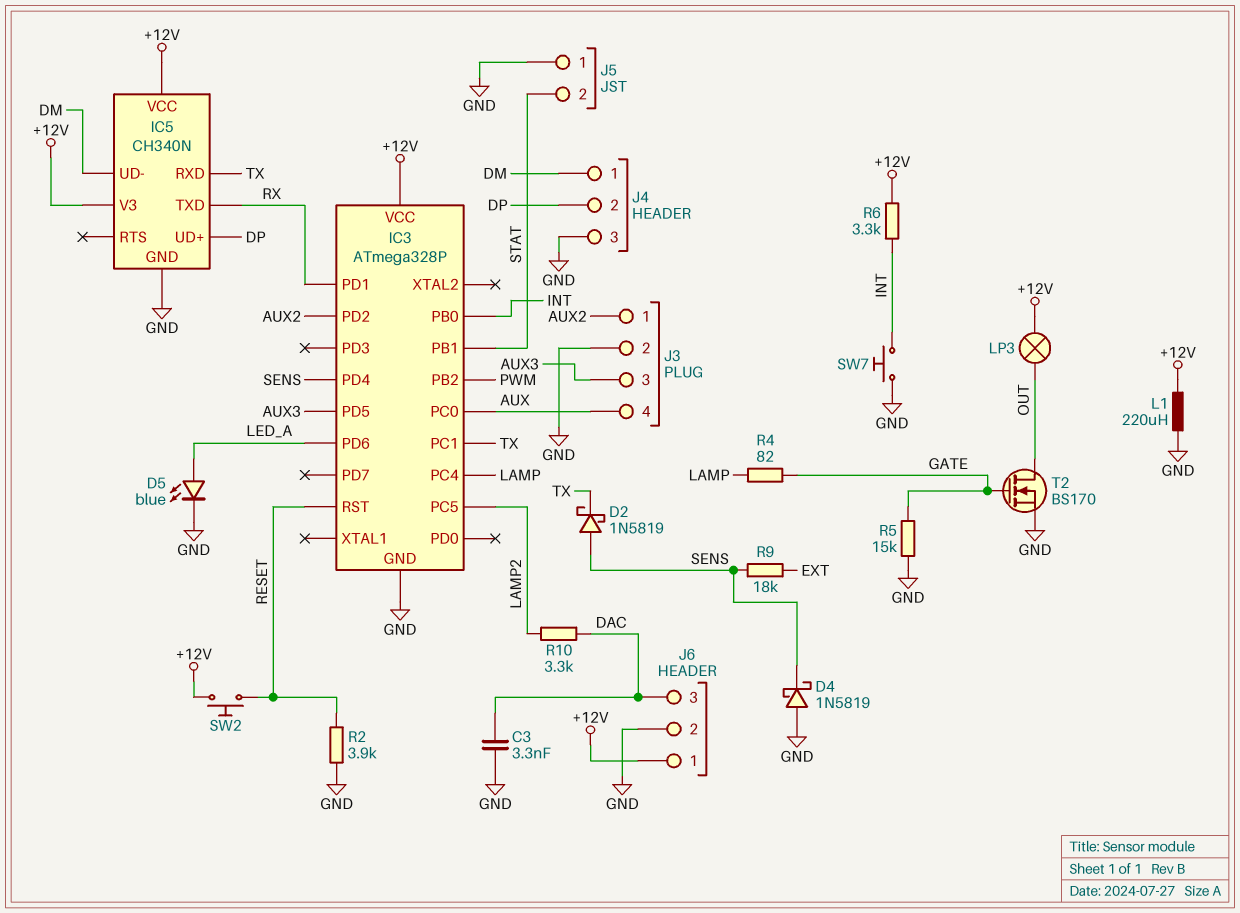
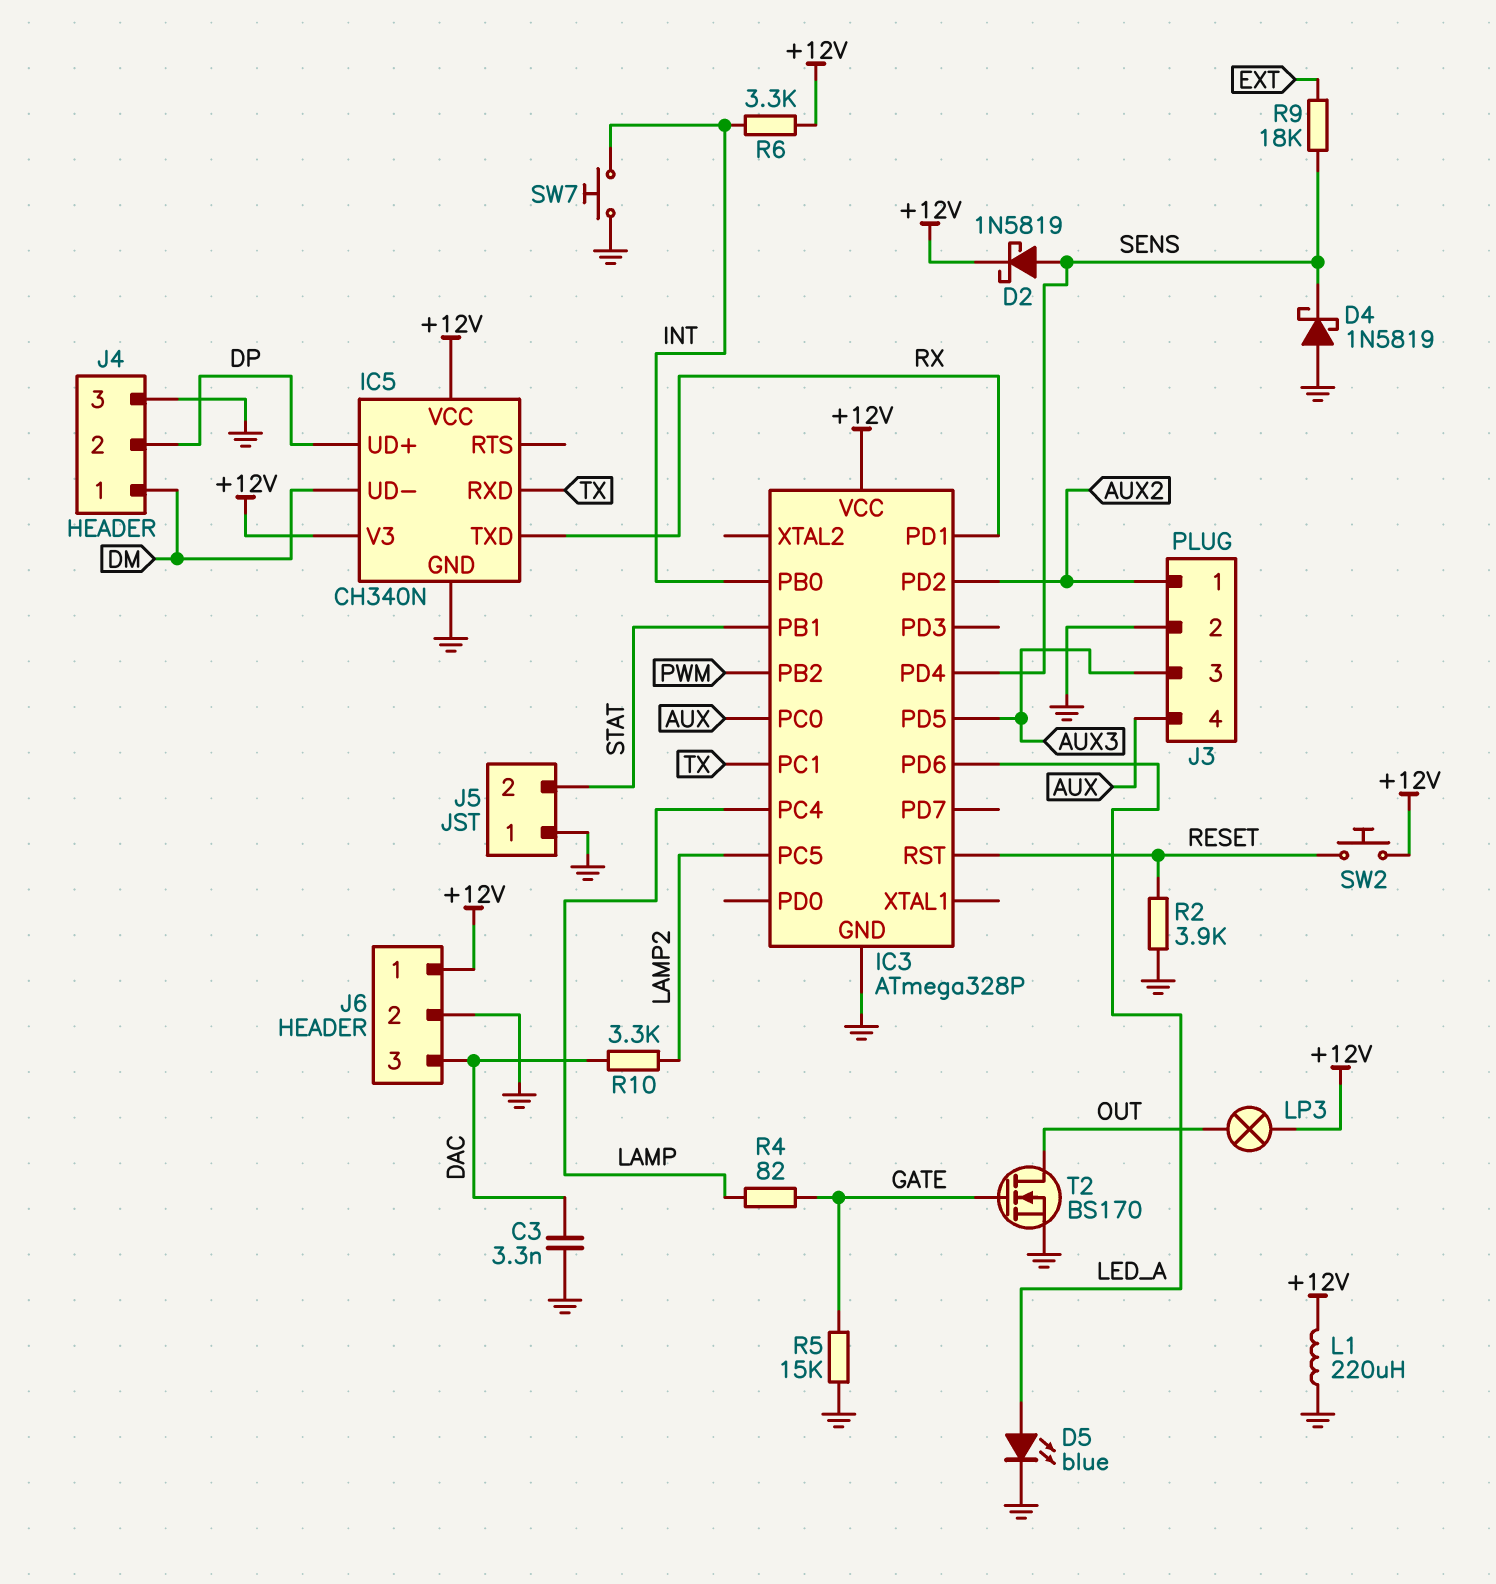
D2: schottky 1N5819 (A SENS, K TX) -> schottky 1N5819 (A SENS, K +12V)

